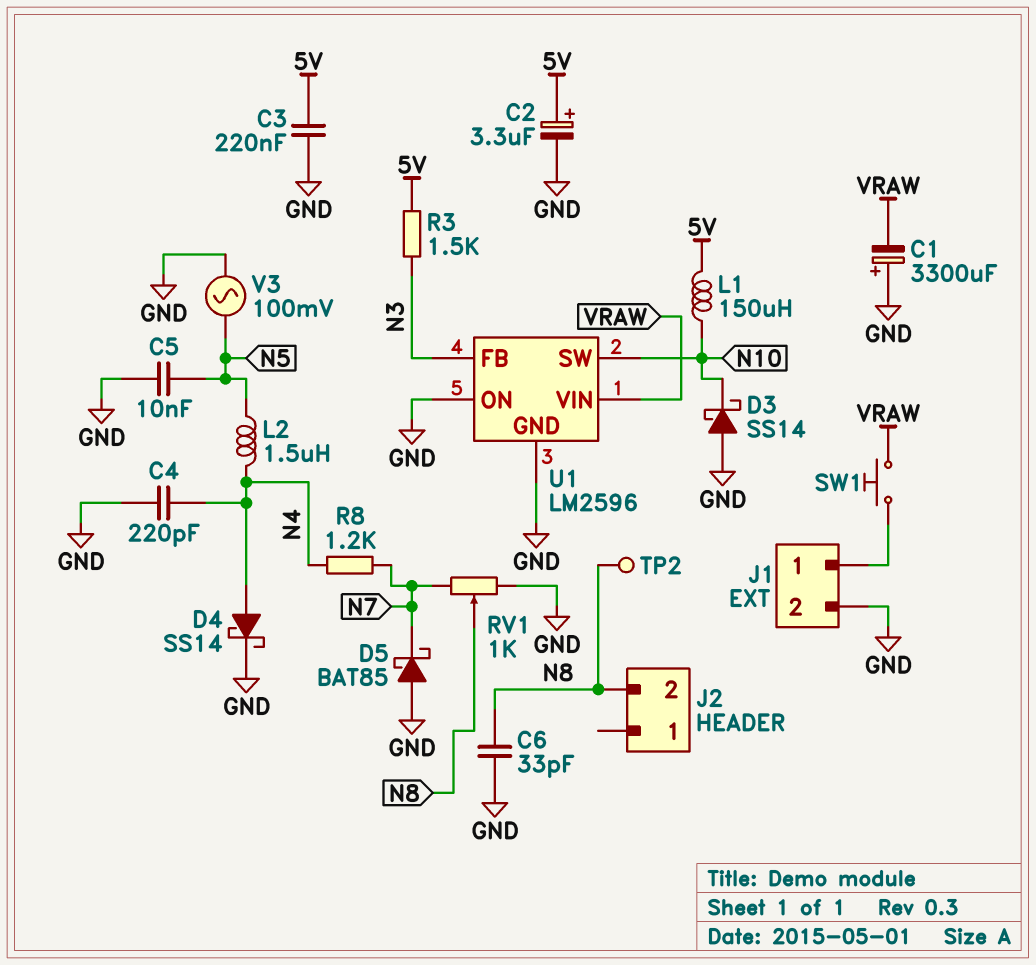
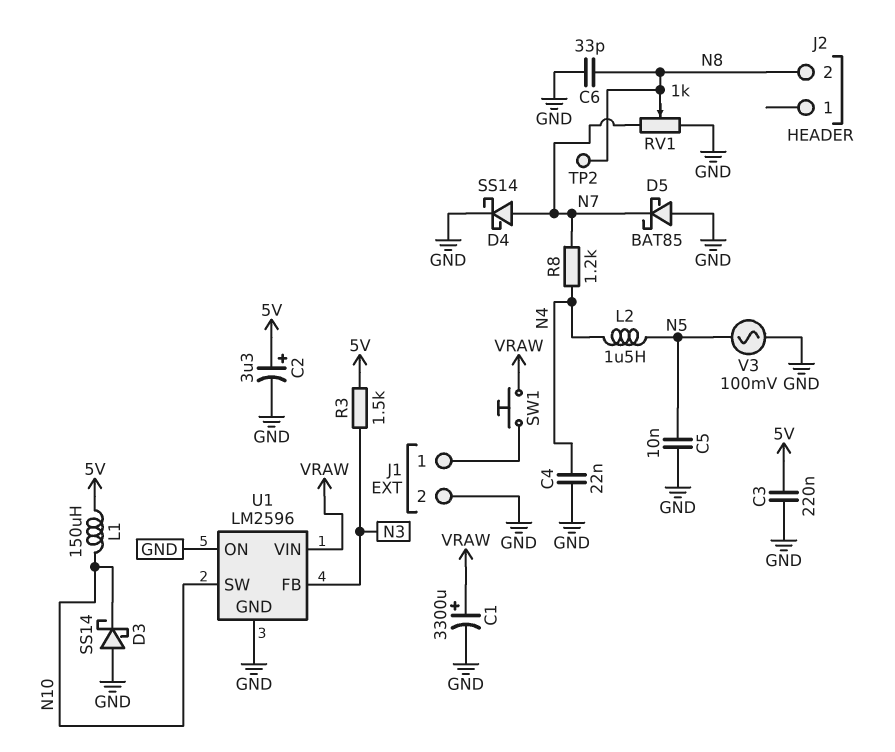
C1: 3300uF (plus GND, minus VRAW) -> 3300uF (plus VRAW, minus GND)
C4: 220pF (GND, N4) -> 22nF (GND, N4)
D4: schottky SS14 (A N4, K GND) -> schottky SS14 (A N7, K GND)

